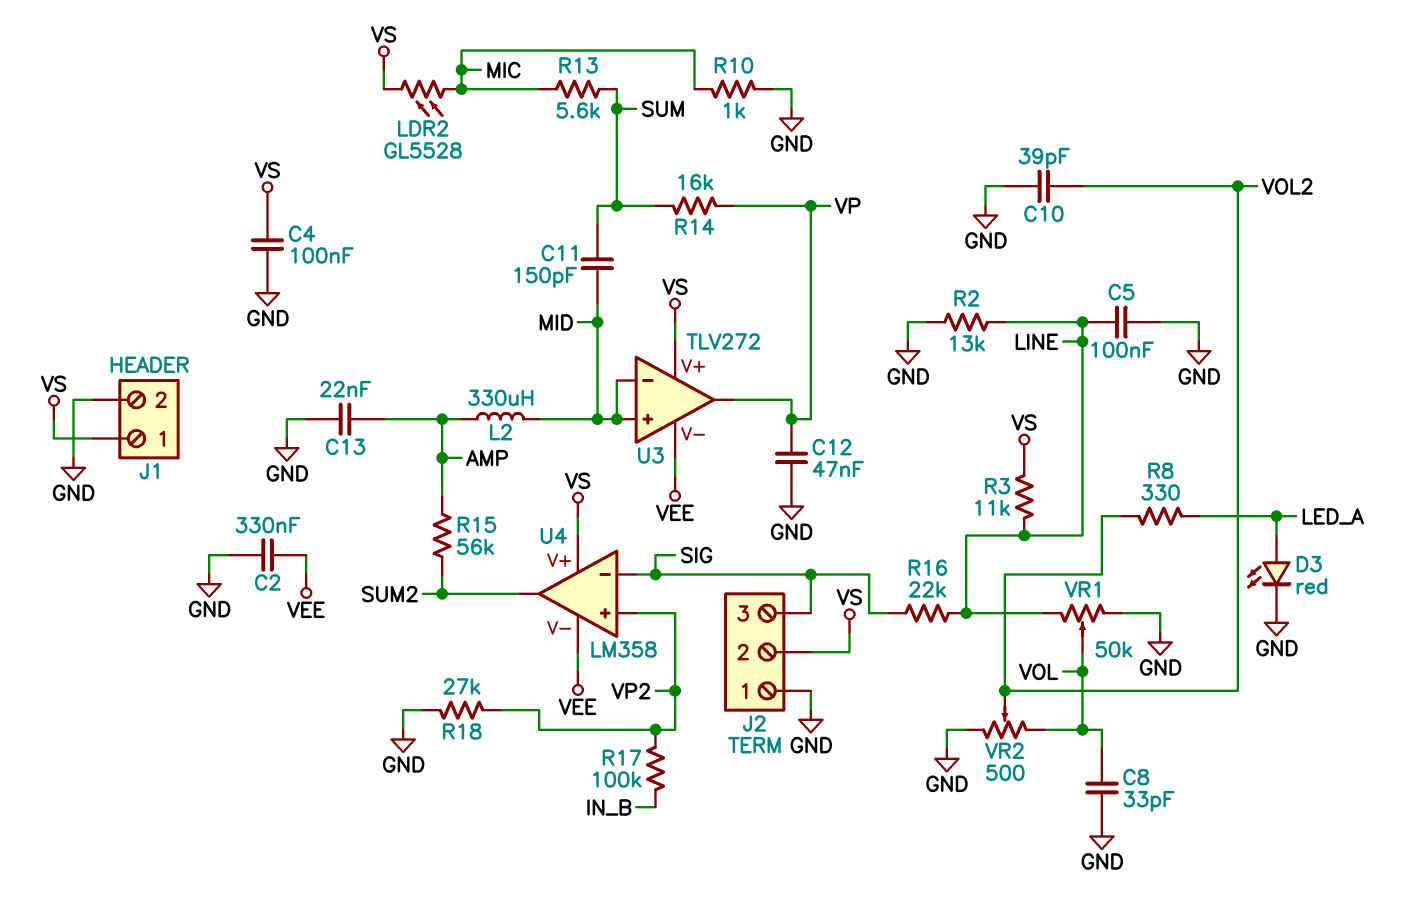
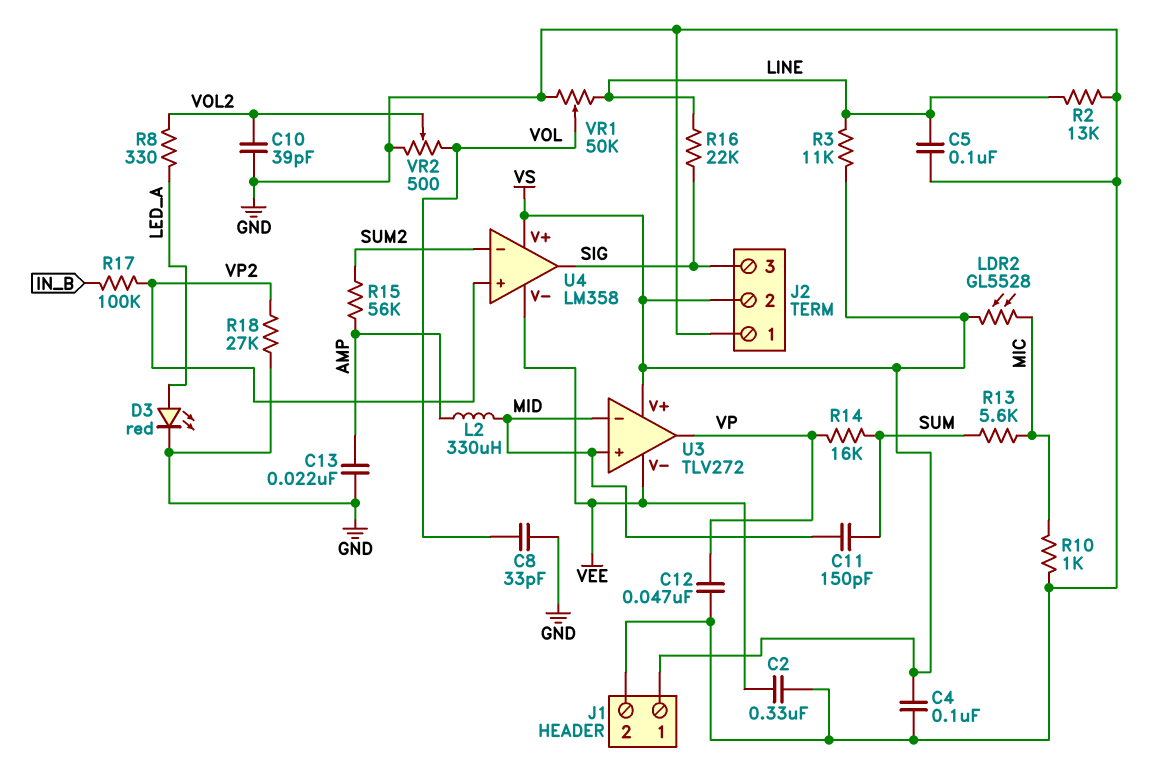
U4 pin in-: SIG -> SUM2
U4 pin out: SUM2 -> SIG

